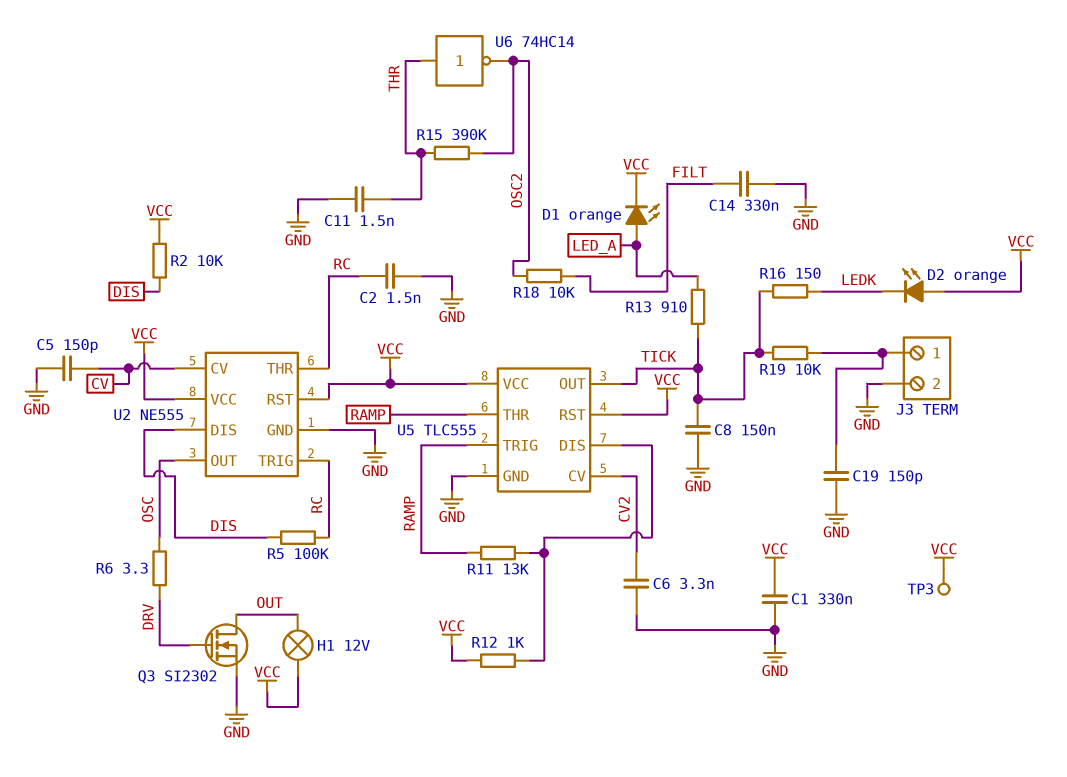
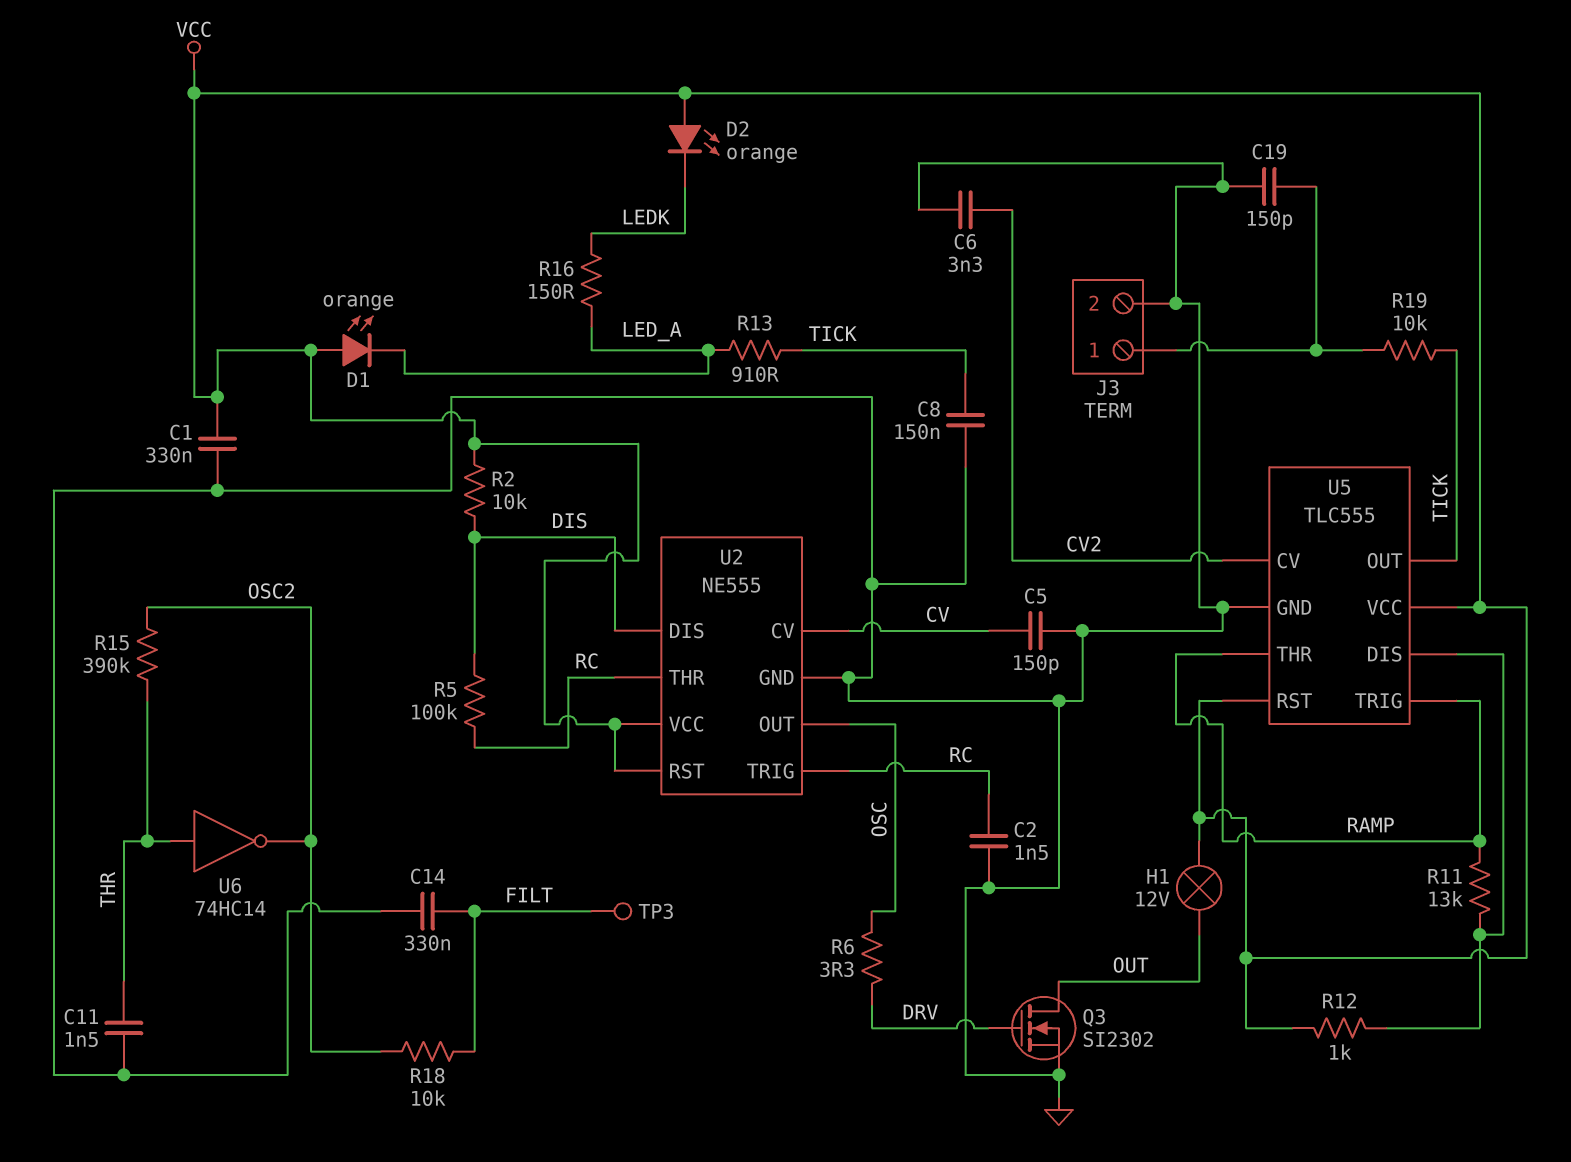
D1: LED orange (A LED_A, K VCC) -> LED orange (A VCC, K LED_A)
R16: 150 (LEDK, TICK) -> 150 (LEDK, LED_A)
TP3: test point (VCC) -> test point (FILT)

